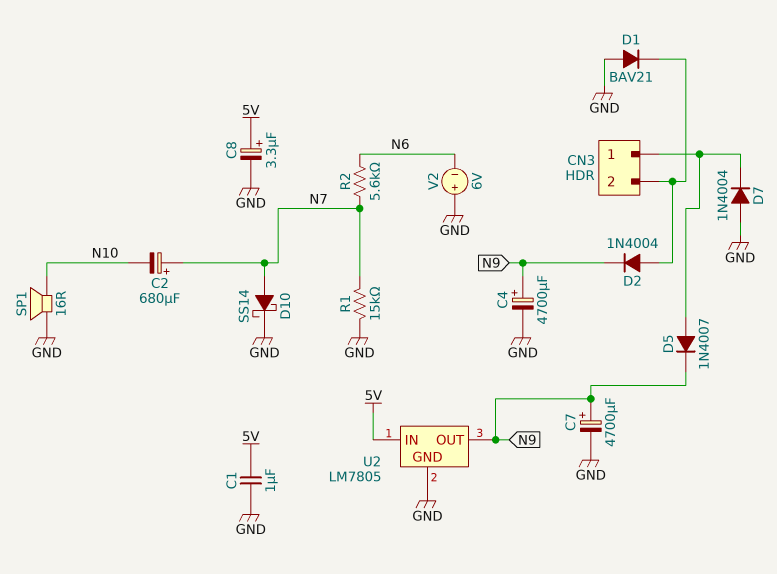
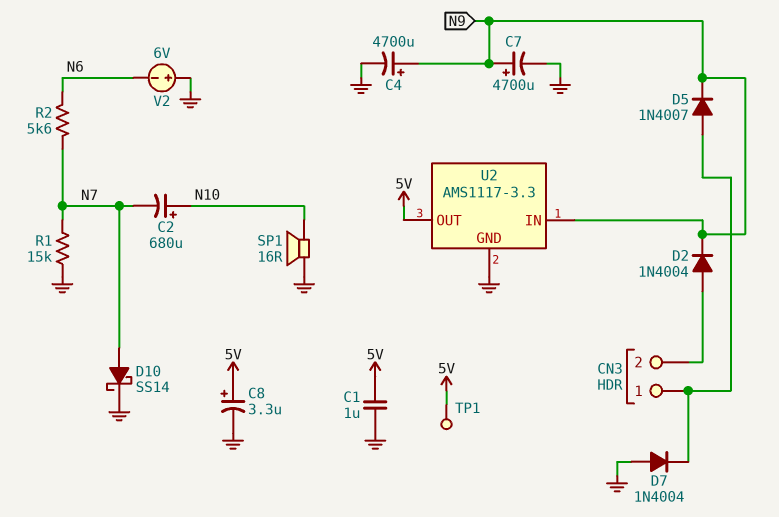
C2: 680uF (plus N7, minus N10) -> 680uF (plus N10, minus N7)
D1: diode BAV21 (A GND, K CN3/2) -> none
TP1: none -> test point (5V)
U2: LM7805 -> AMS1117-3.3
U2 pin IN: 5V -> N9
U2 pin OUT: N9 -> 5V

